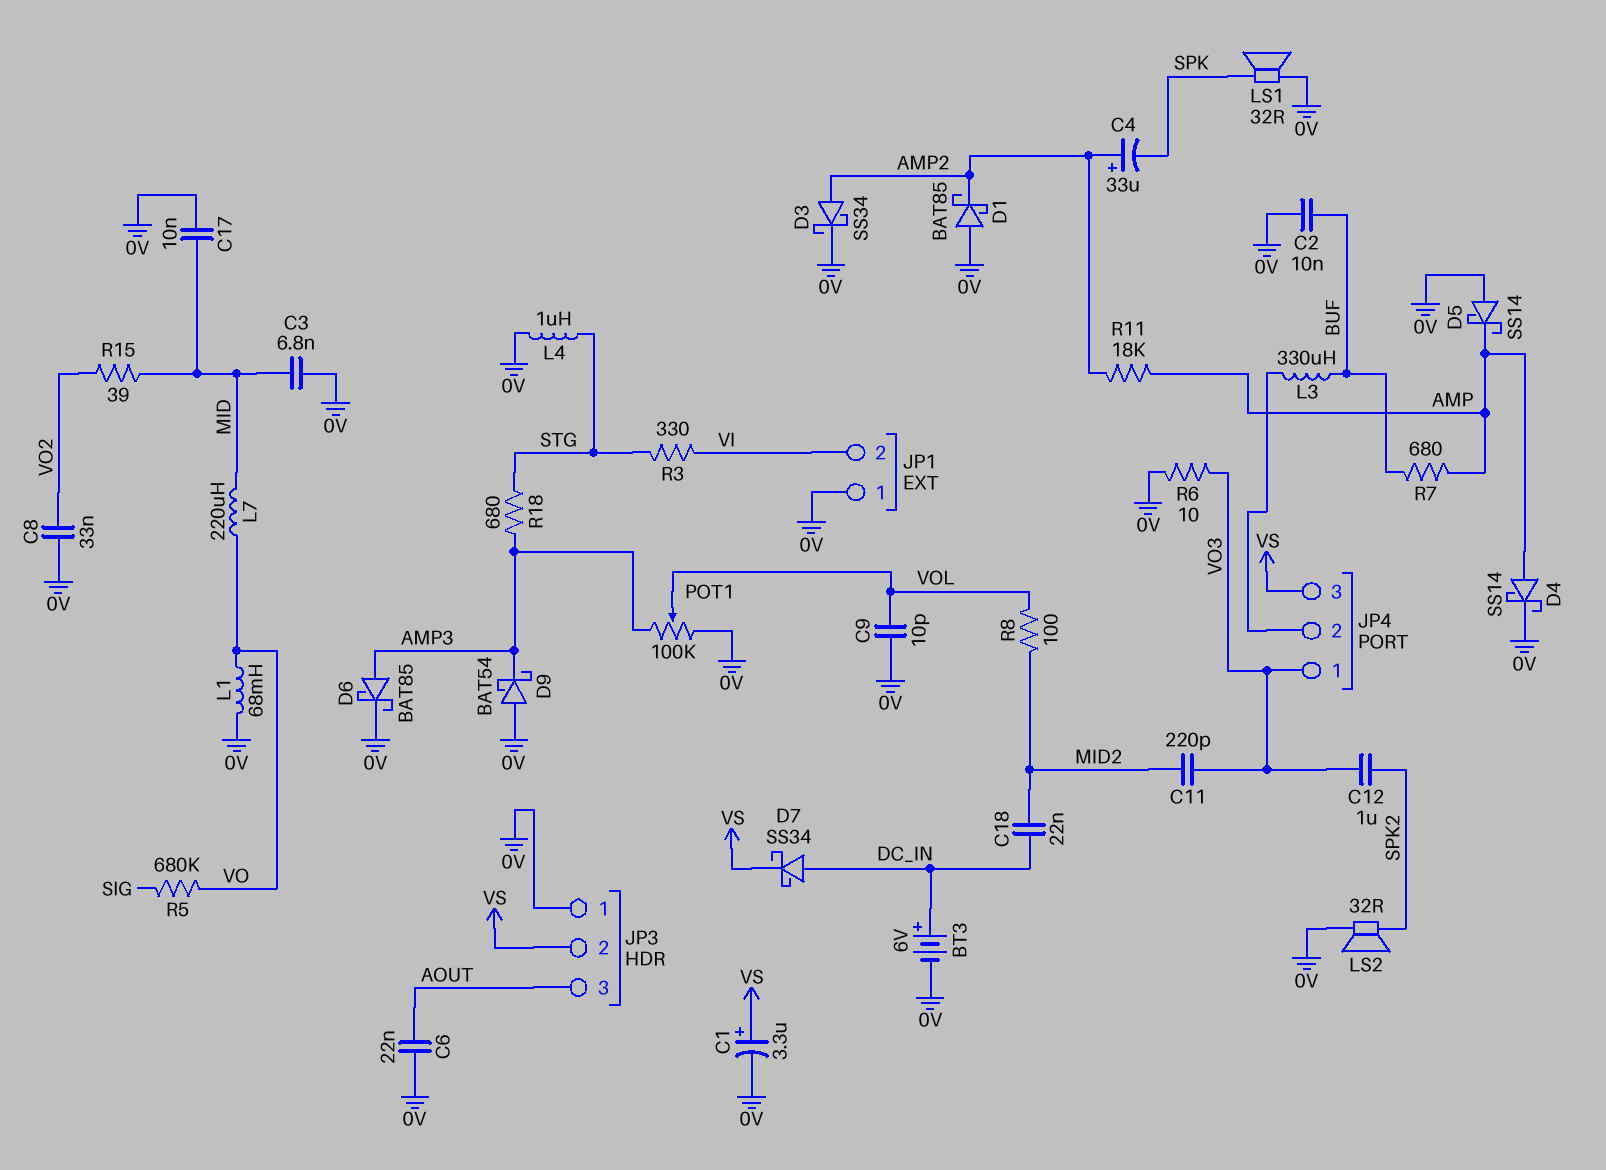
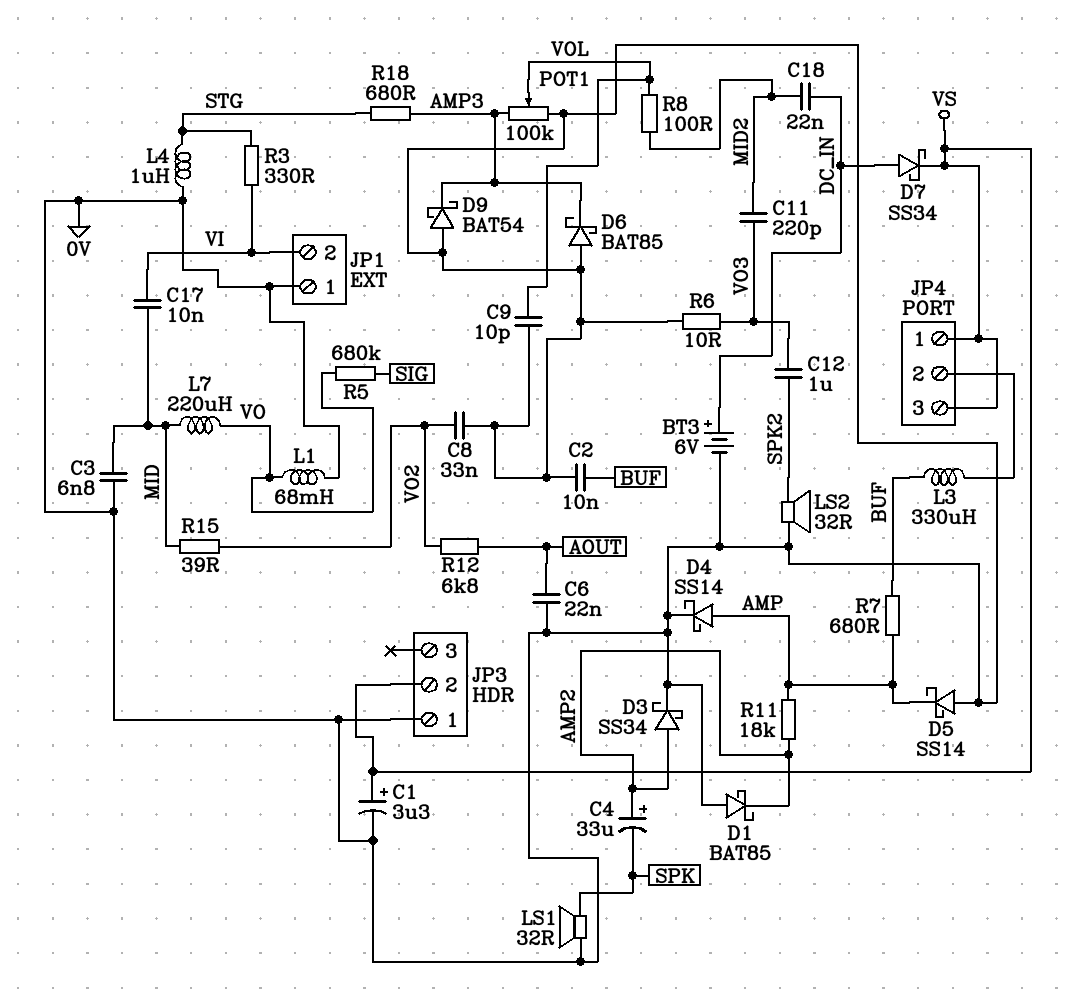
C17: 10nF (0V, MID) -> 10nF (MID, VI)
D6: schottky BAT85 (A AMP3, K 0V) -> schottky BAT85 (A 0V, K AMP3)
JP3 pin 3: AOUT -> none
JP4 pin 1: VO3 -> VS
R12: none -> 6.8k (AOUT, VO2)

